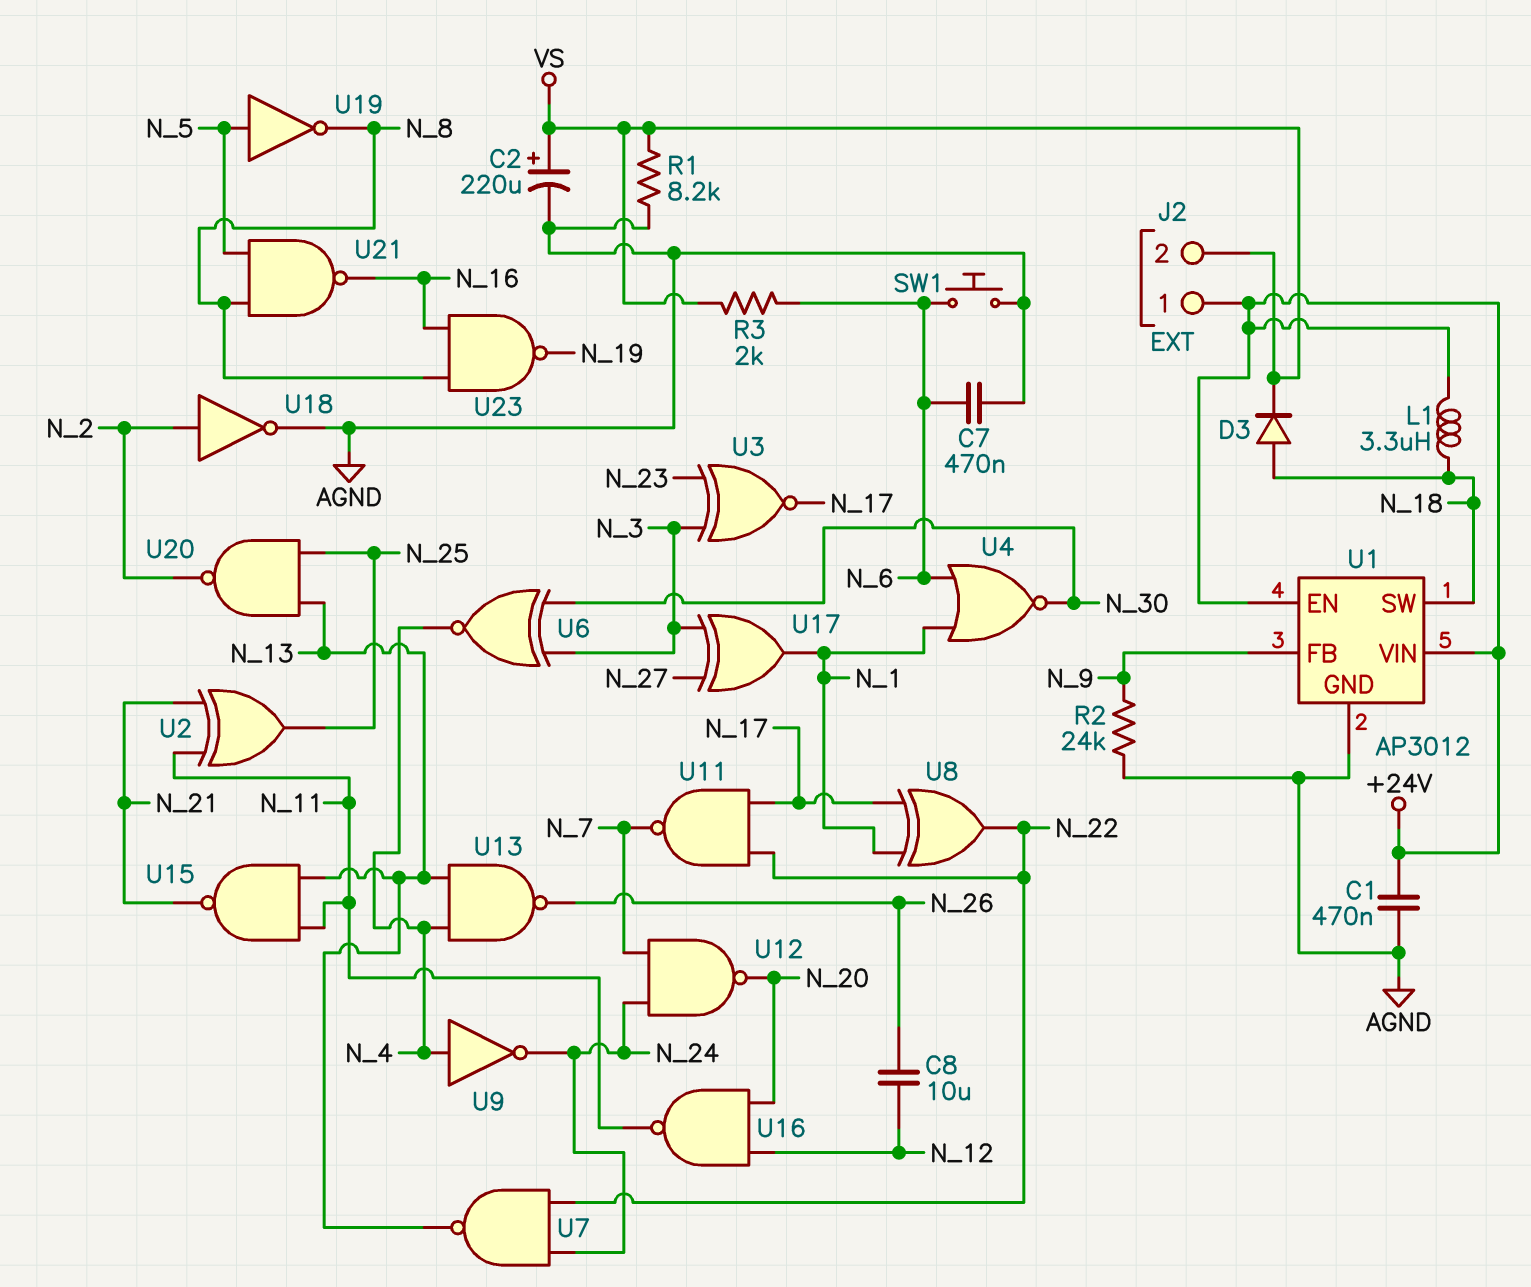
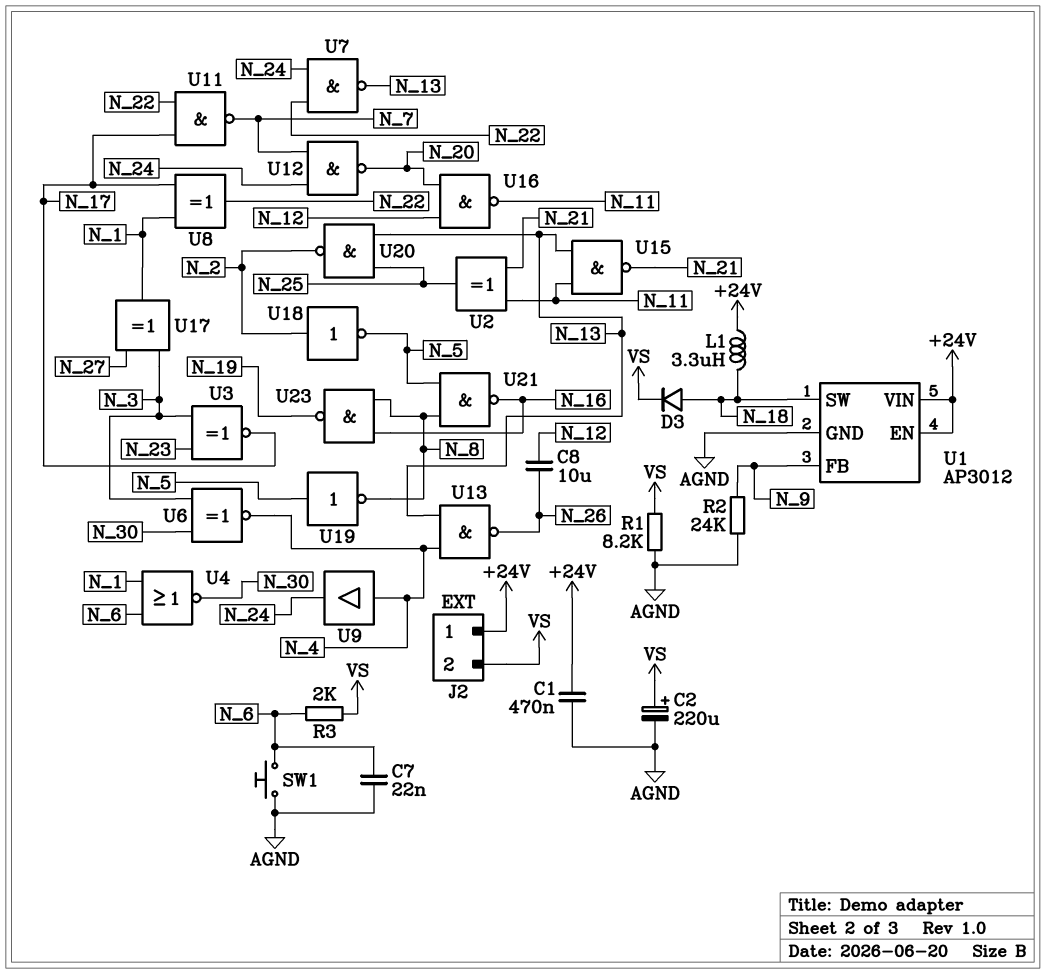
C7: 470nF (AGND, N_6) -> 22nF (AGND, N_6)
U9: NOT (in N_4, out N_24) -> buffer (in N_4, out N_24)
U18: NOT (in N_2, out AGND) -> NOT (in N_2, out N_5)

